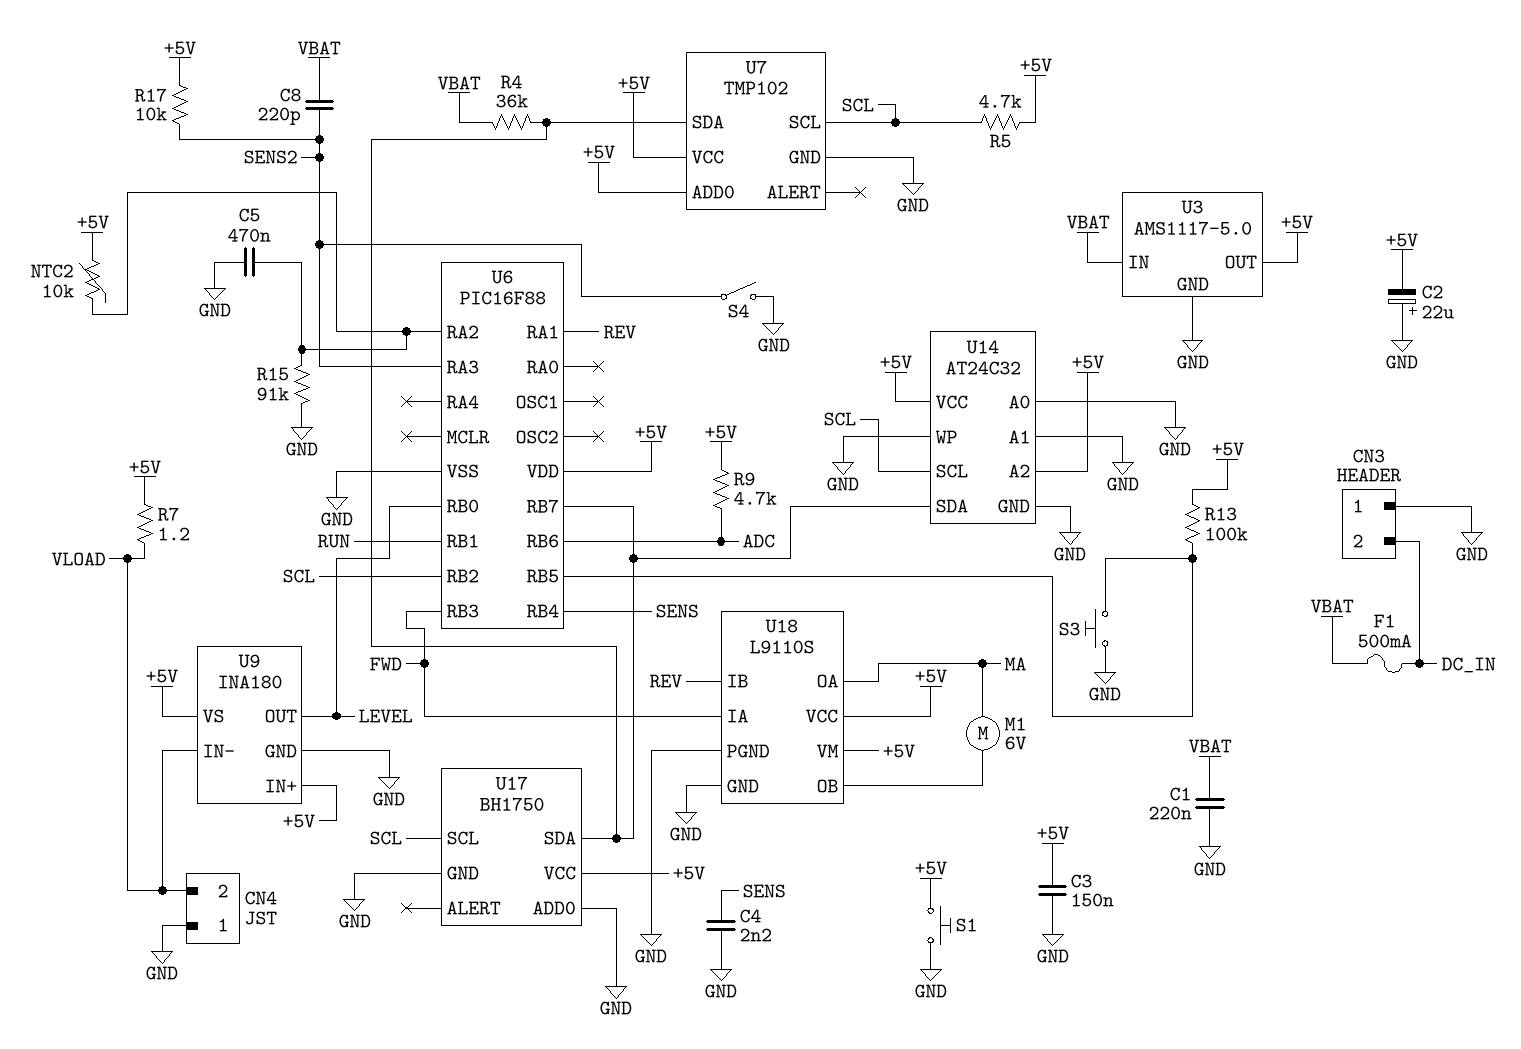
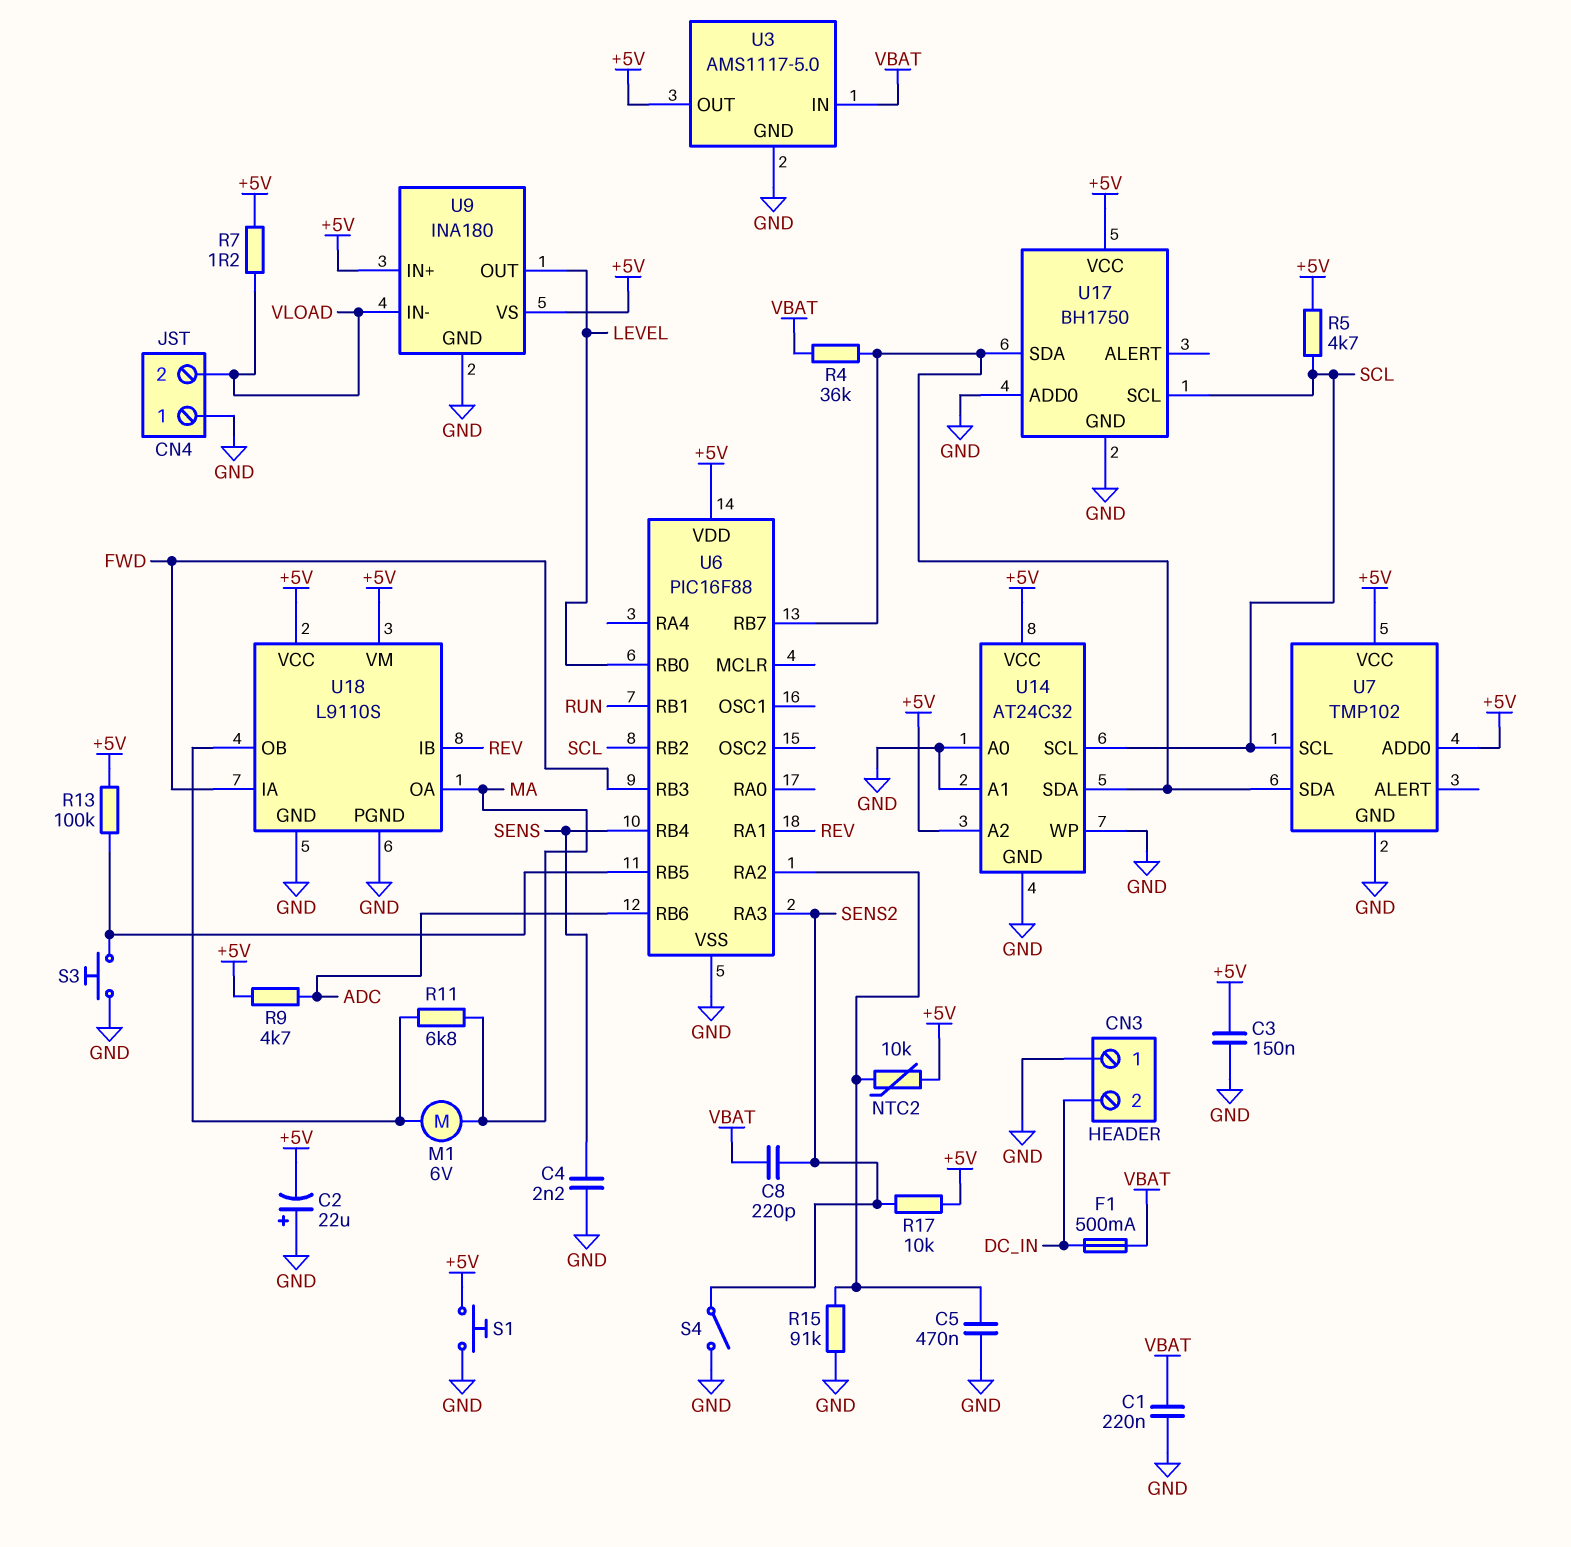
R11: none -> 6.8k (MA, U18/OB)

